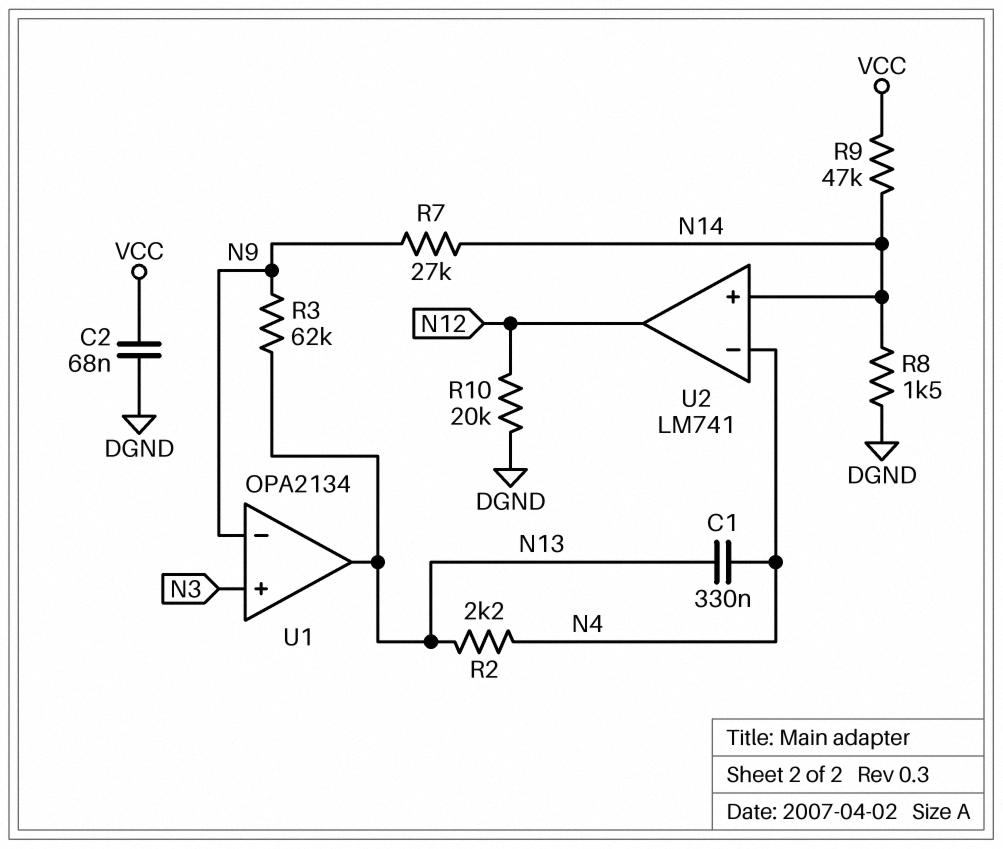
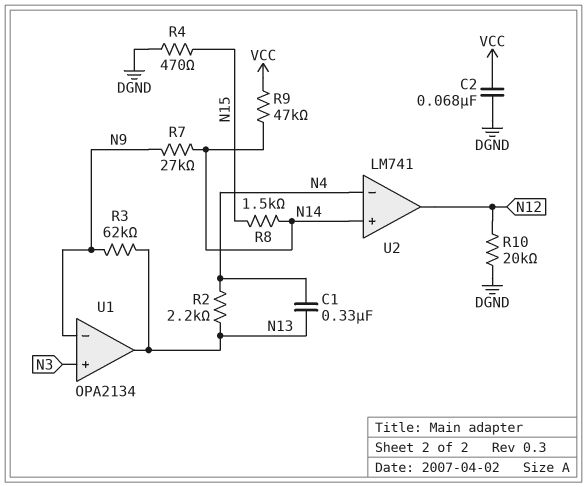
R4: none -> 470 (DGND, N15)
R8: 1.5k (DGND, N14) -> 1.5k (N14, N15)

